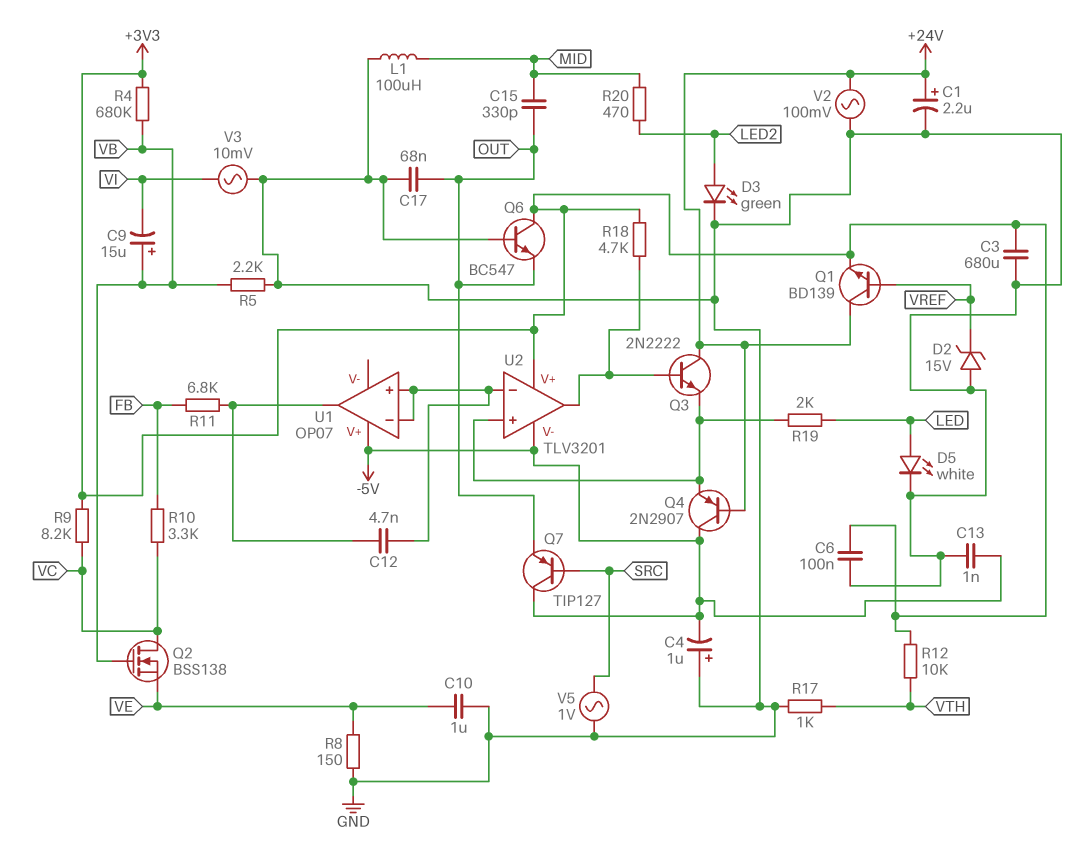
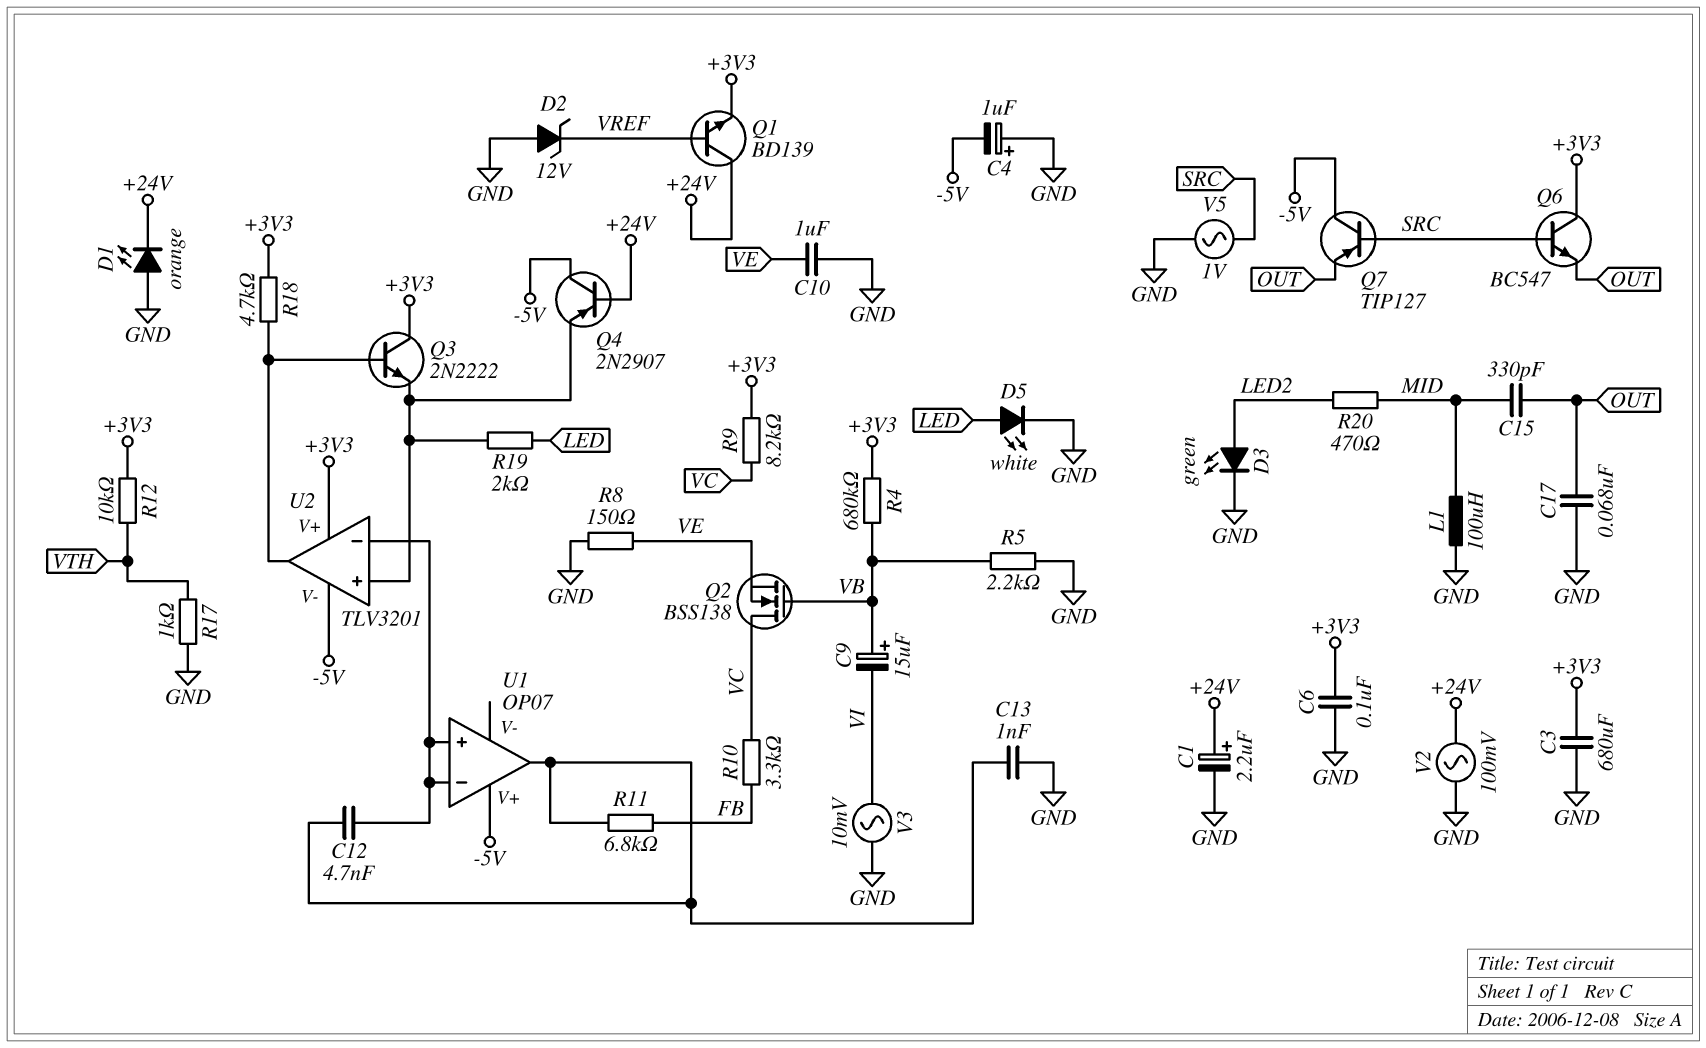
C13: 1nF (-5V, GND) -> 1nF (GND, U1/out)
D1: none -> LED orange (A GND, K +24V)
D2: zener 15V (A GND, K VREF) -> zener 12V (A GND, K VREF)
Q3: NPN 2N2222 (B U2/out, C +24V, E U2/in+) -> NPN 2N2222 (B U2/out, C +3V3, E U2/in+)
Q6: NPN BC547 (B GND, C +3V3, E OUT) -> NPN BC547 (B SRC, C +3V3, E OUT)

